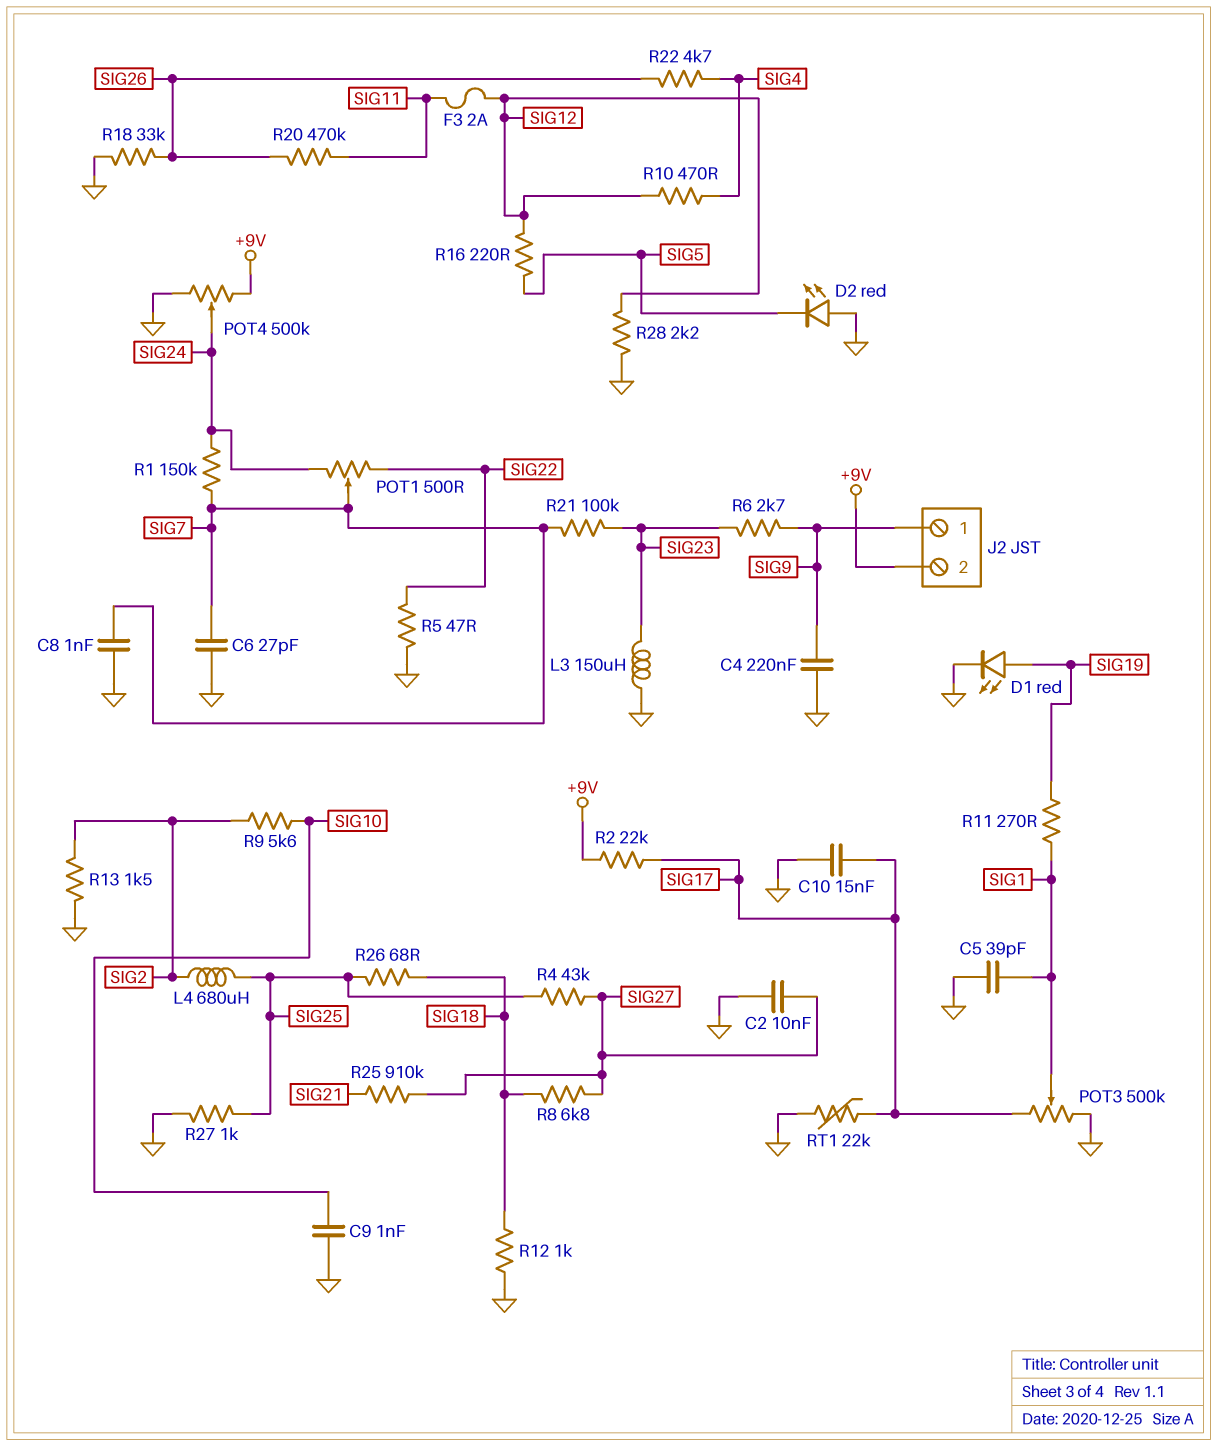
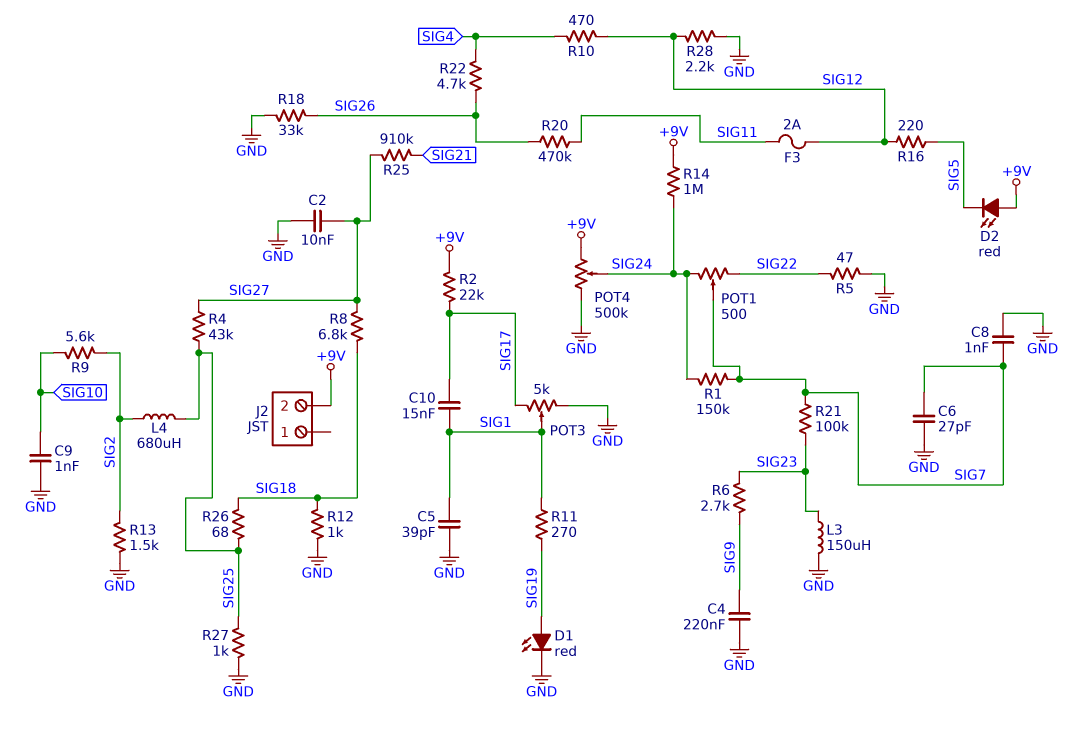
C10: 15nF (GND, SIG17) -> 15nF (SIG1, SIG17)
D2: LED red (A GND, K SIG5) -> LED red (A +9V, K SIG5)
J2 pin 1: SIG9 -> none
POT3: 500k (GND, SIG17, wiper SIG1) -> 5k (GND, SIG17, wiper SIG1)
R14: none -> 1M (+9V, SIG24)
RT1: 22k (GND, SIG17) -> none

